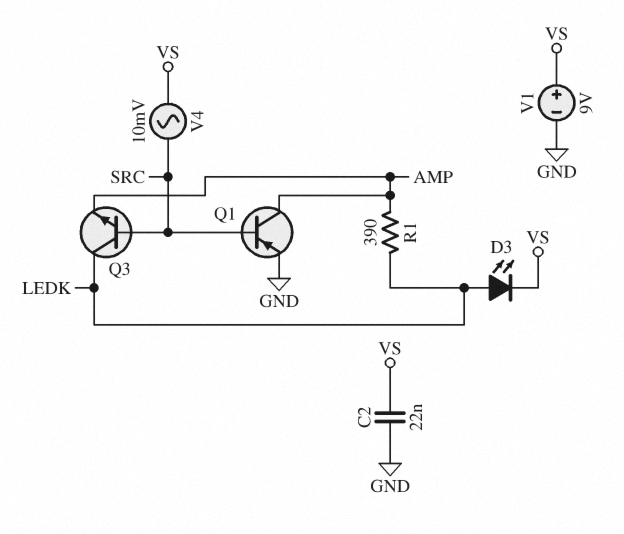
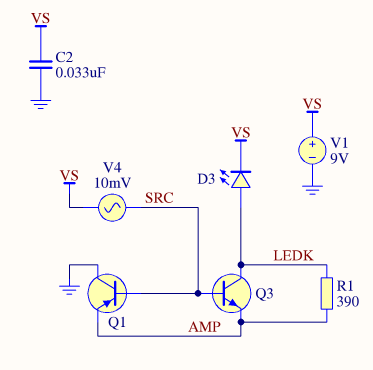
C2: 22nF (GND, VS) -> 33nF (GND, VS)
Q1: PNP (B SRC, C AMP, E GND) -> PNP (B SRC, C GND, E AMP)

